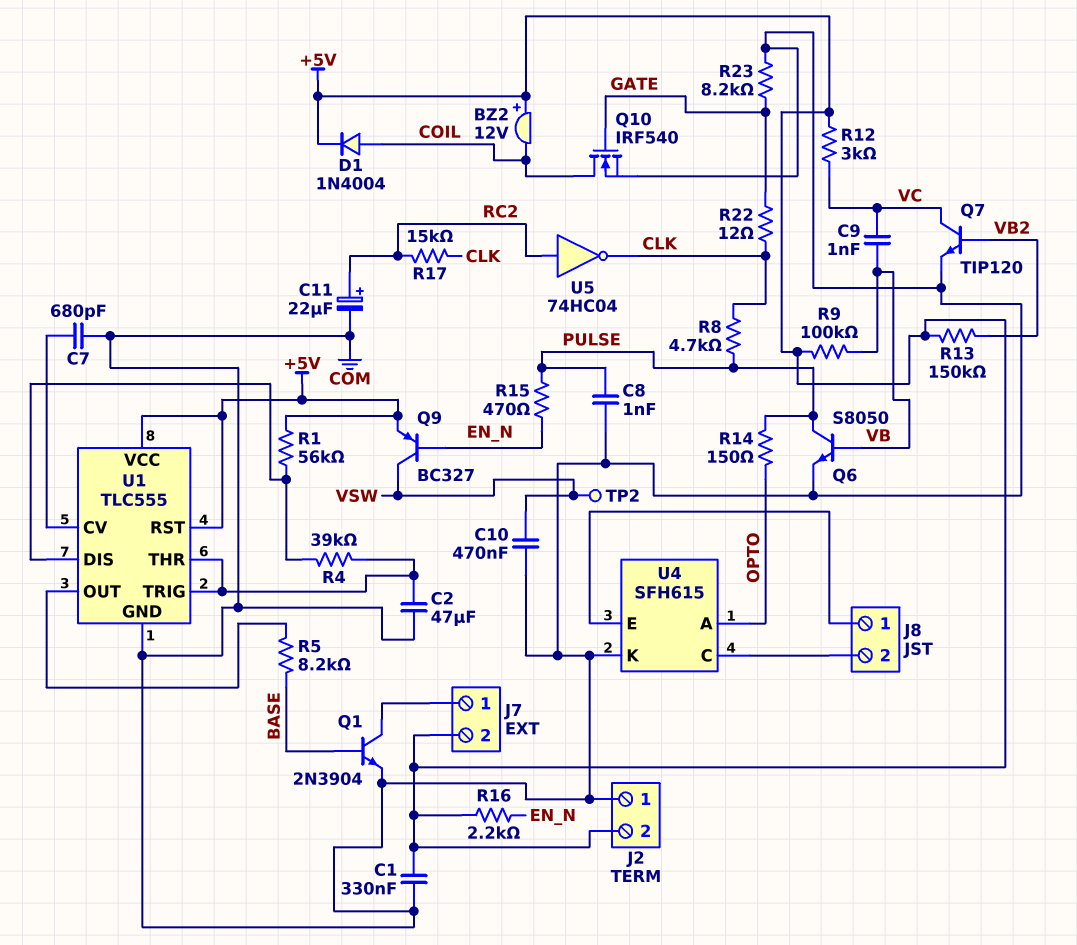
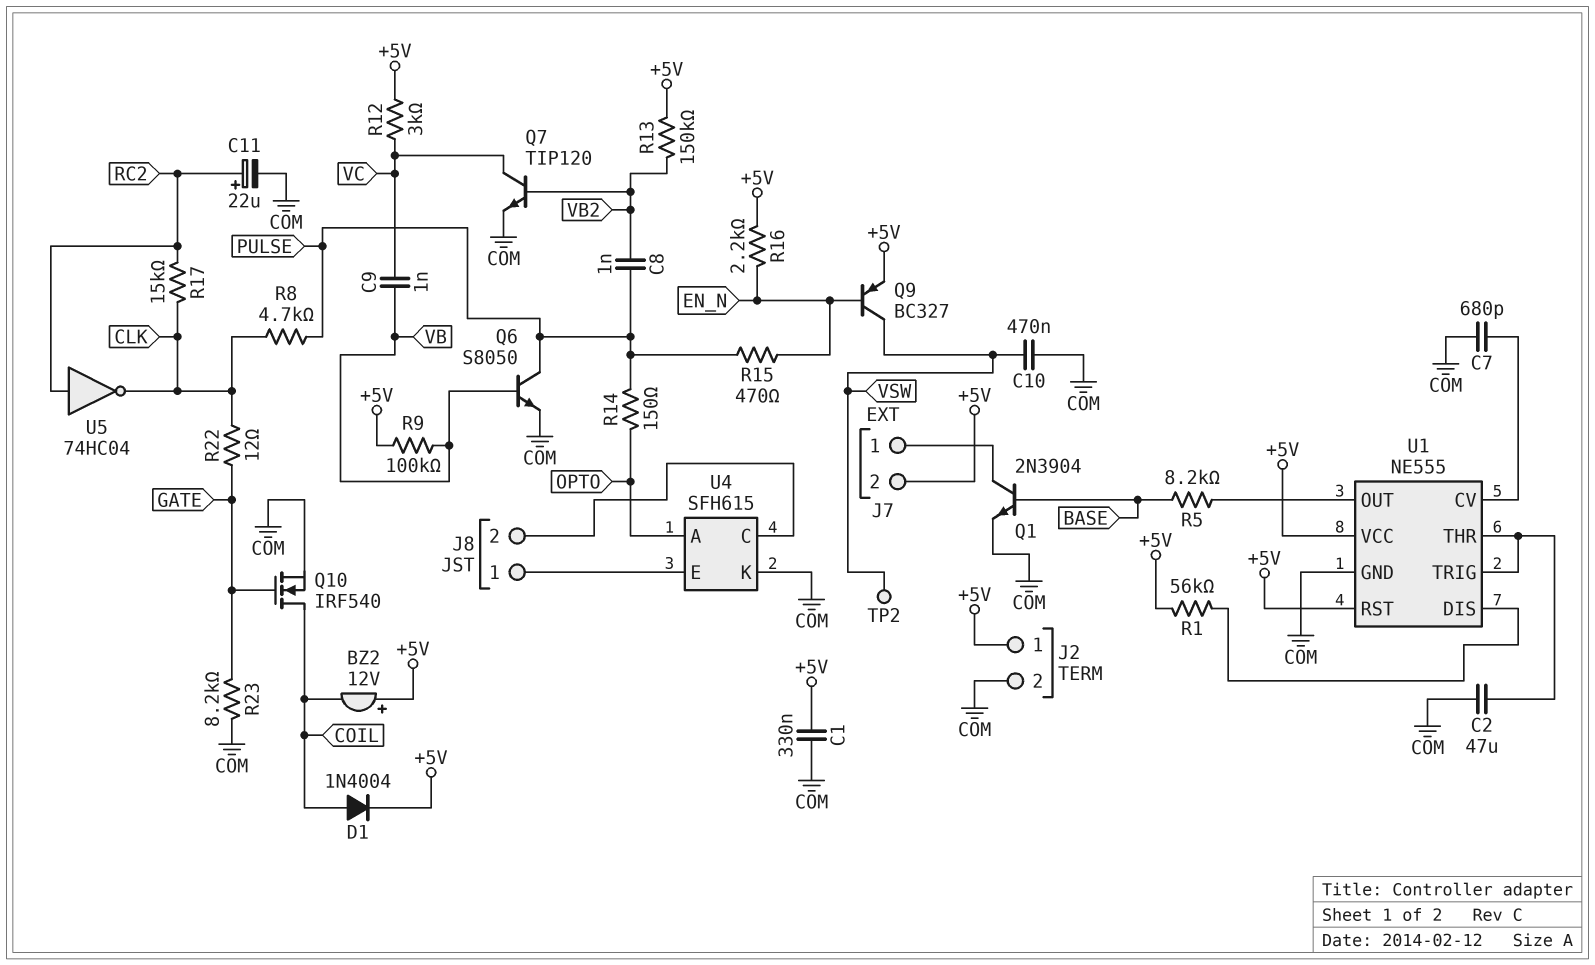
C8: 1nF (COM, PULSE) -> 1nF (PULSE, VB2)
J2 pin 1: COM -> +5V
J2 pin 2: +5V -> COM
R4: 39k (U1/DIS, U1/THR) -> none
U1: TLC555 -> NE555

